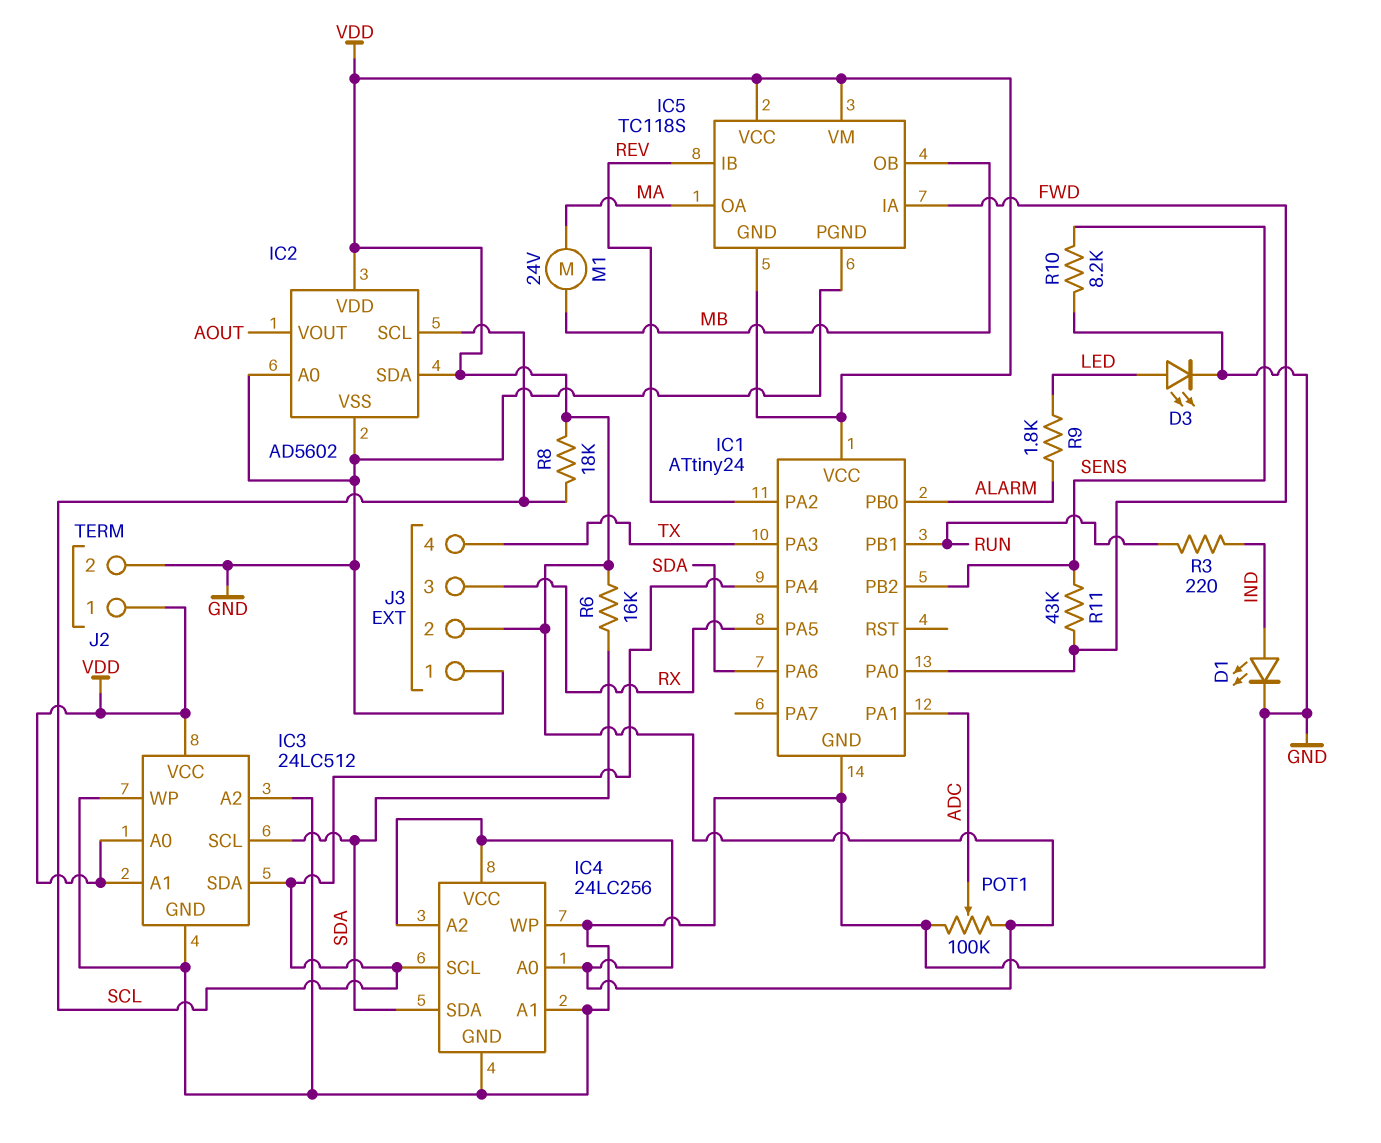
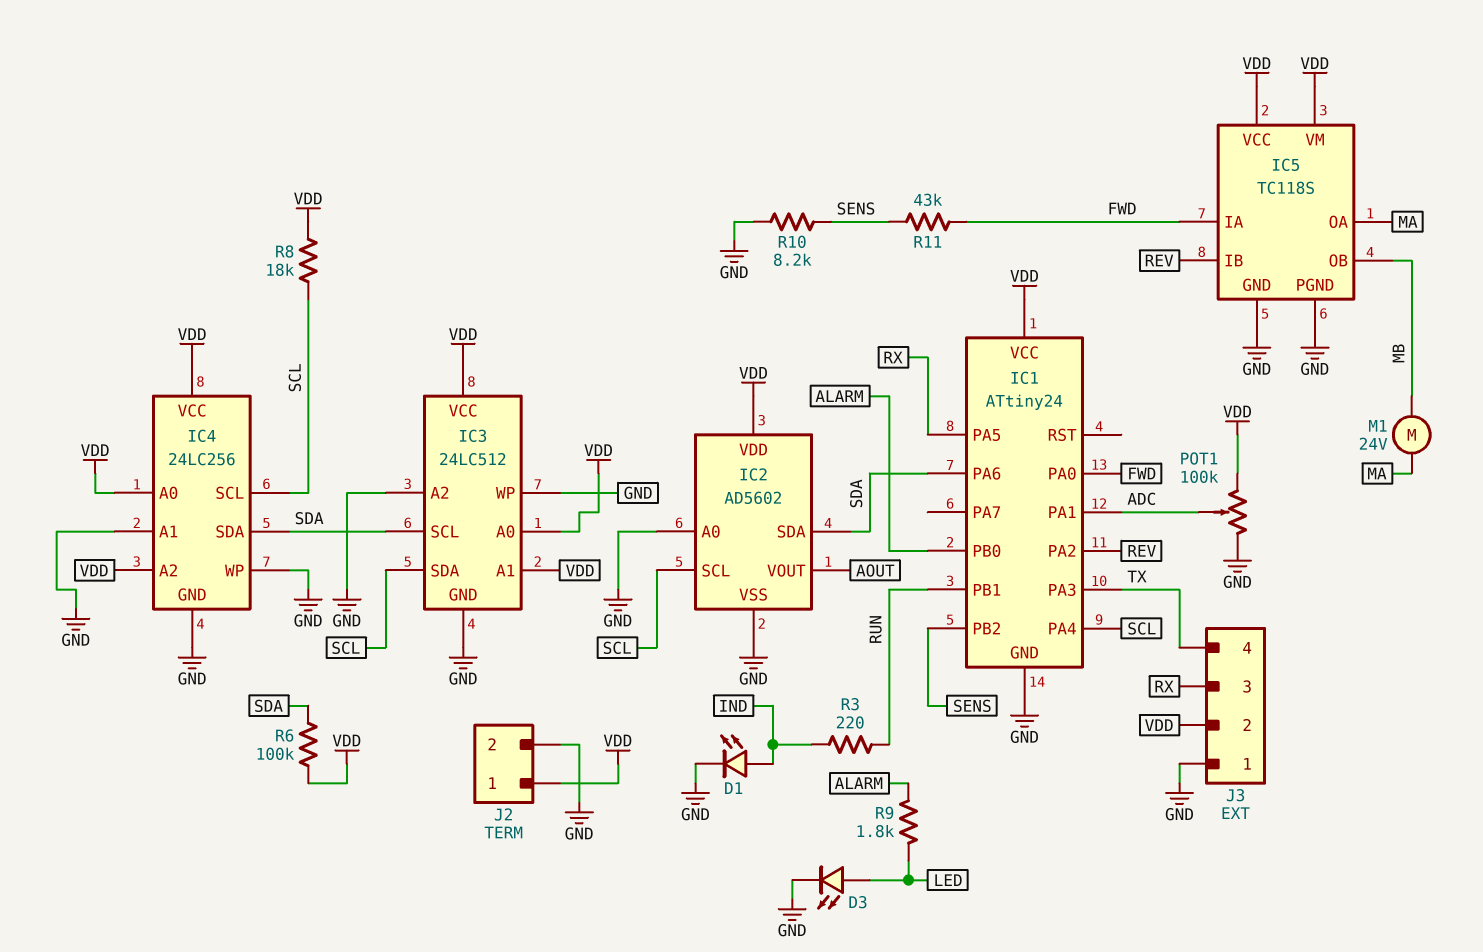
IC2 pin SDA: VDD -> SDA
IC5 pin GND: VDD -> GND
R6: 16k (SDA, VDD) -> 100k (SDA, VDD)

